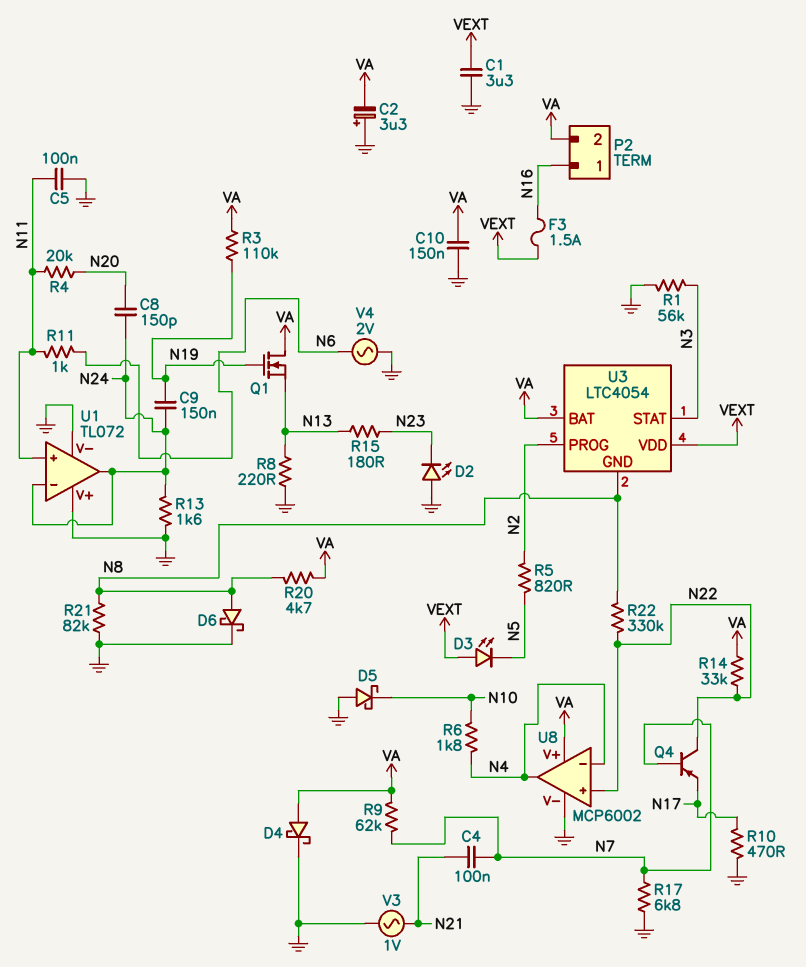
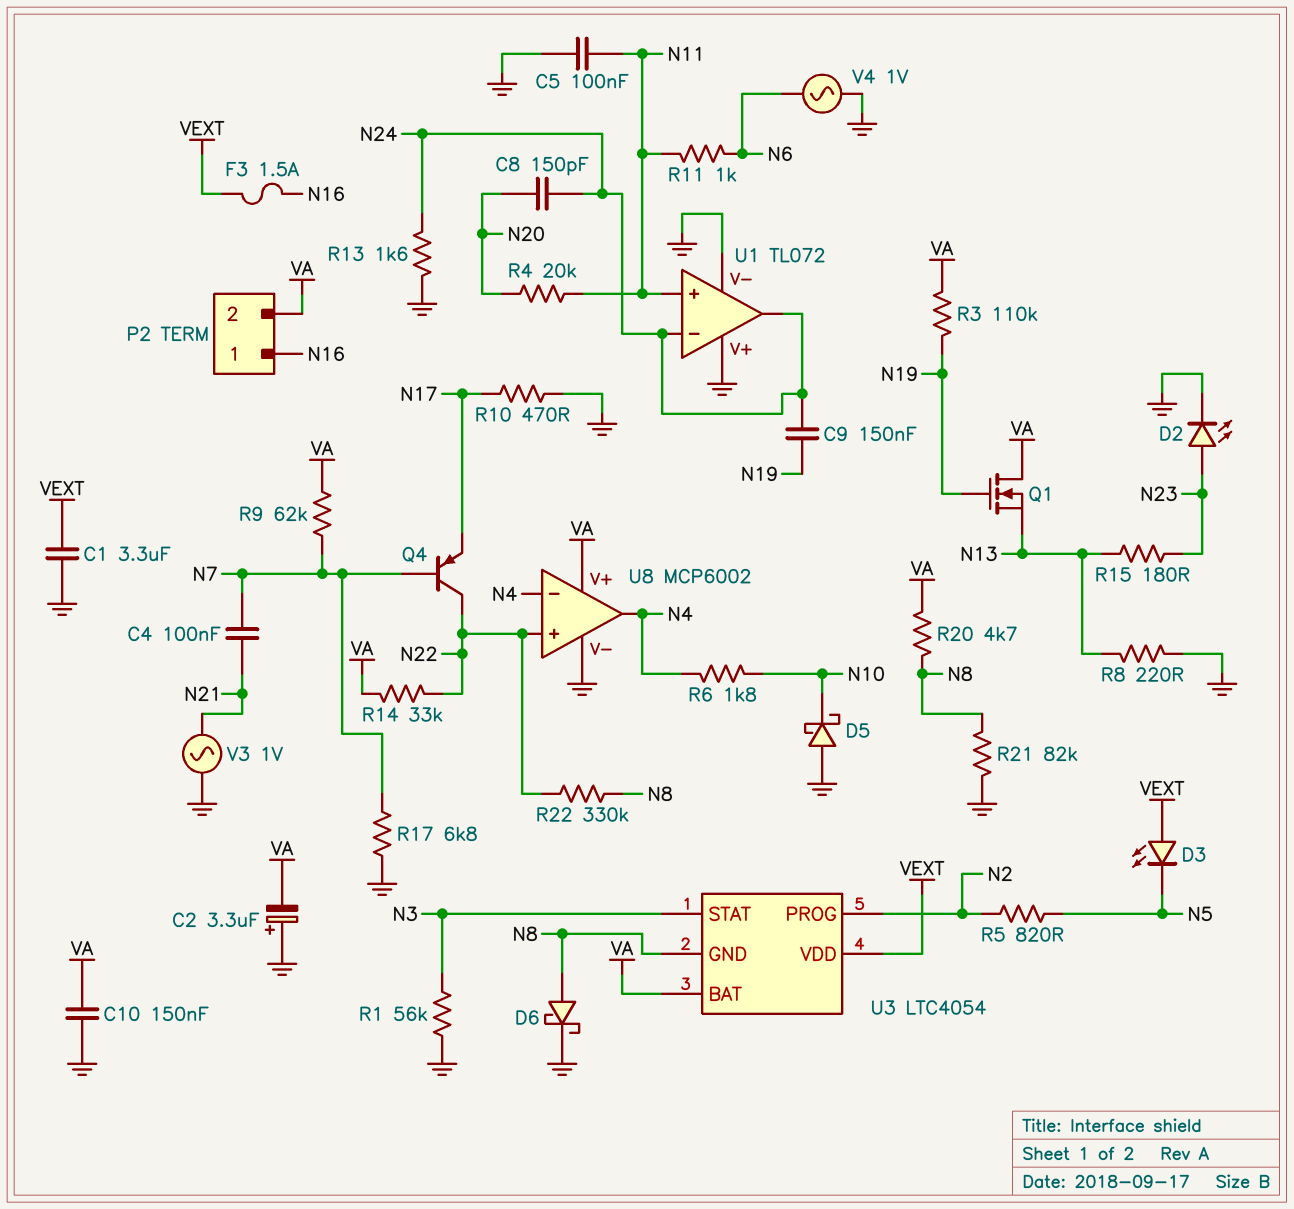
D2: LED (A GND, K N23) -> LED (A N23, K GND)
D4: schottky (A VA, K GND) -> none
V4: AC 2V (GND, N6) -> AC 1V (GND, N6)

